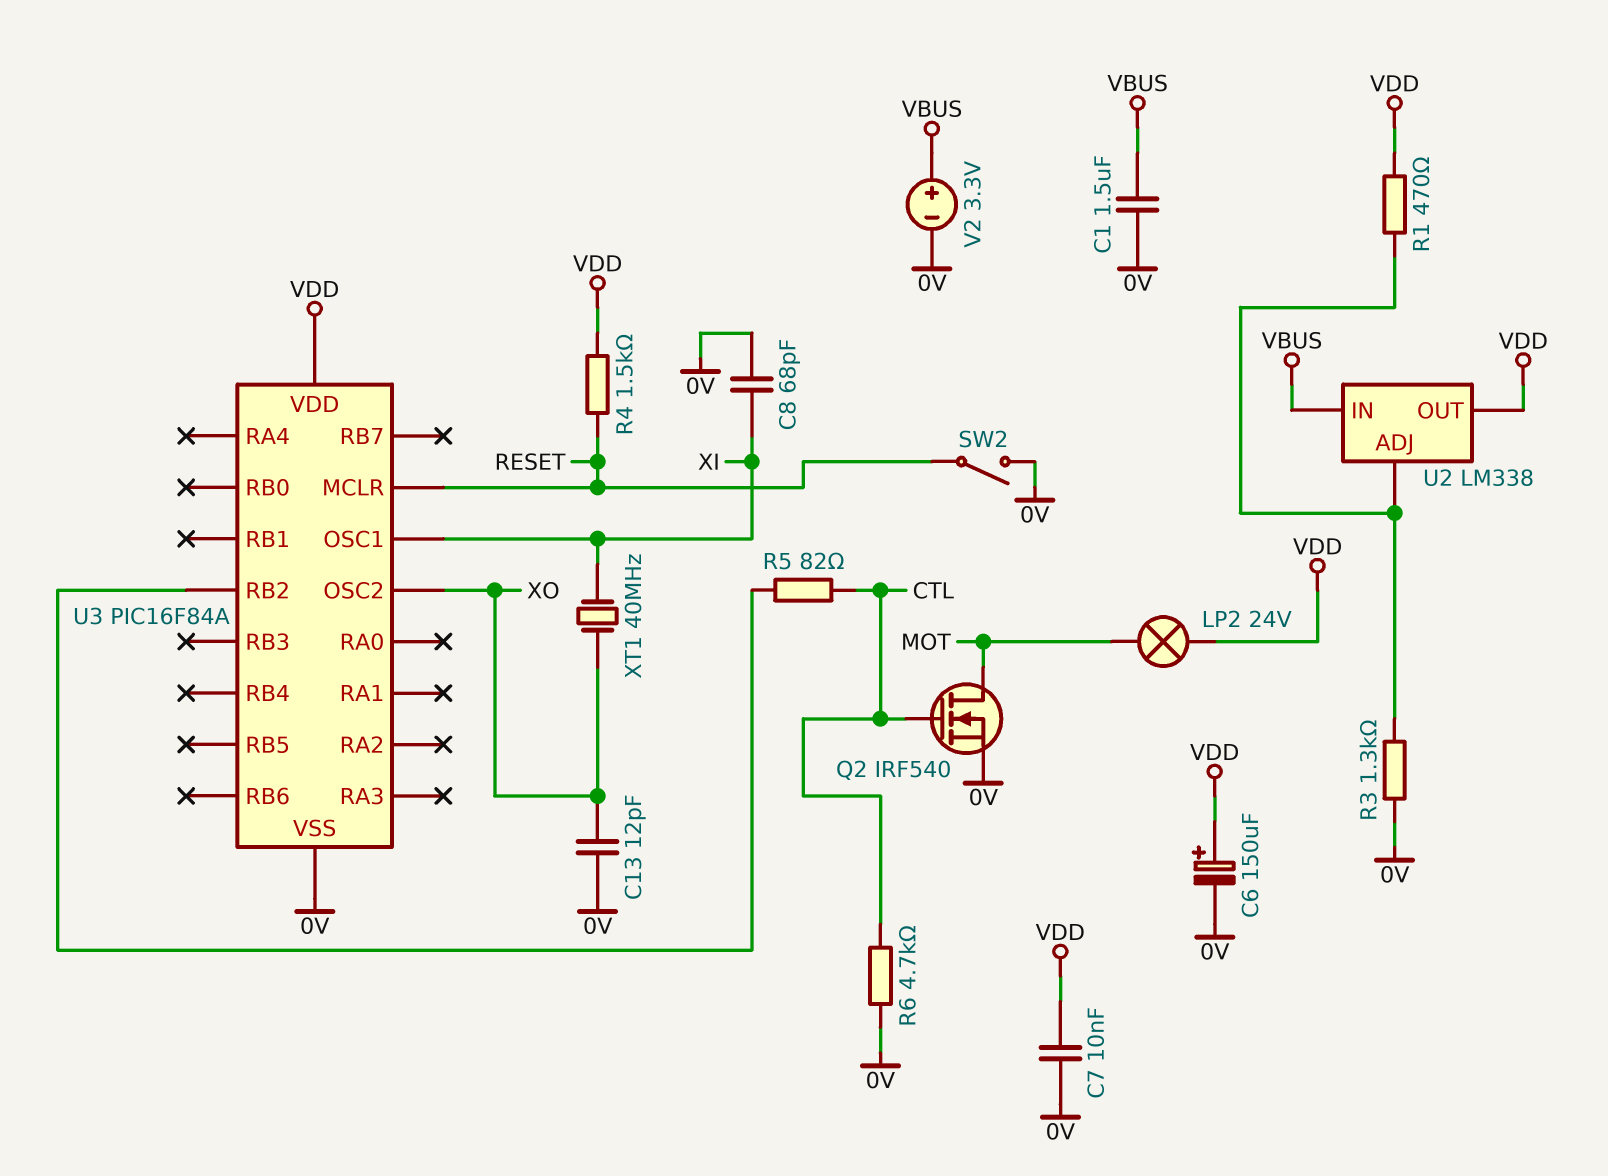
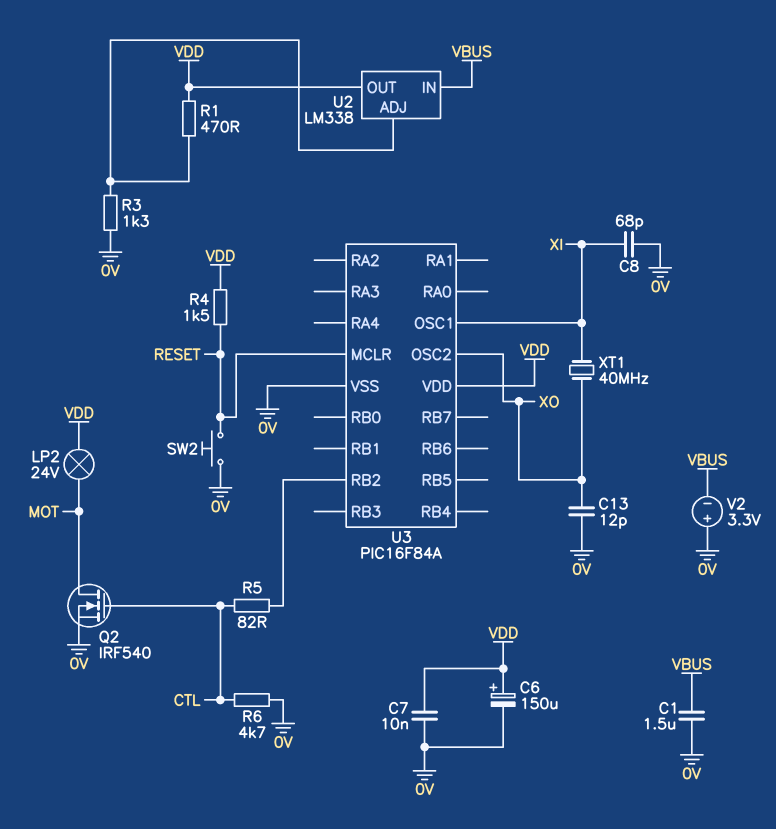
SW2: switch (0V, RESET) -> button (0V, RESET)
V2: 3.3V (plus VBUS, minus 0V) -> 3.3V (plus 0V, minus VBUS)

